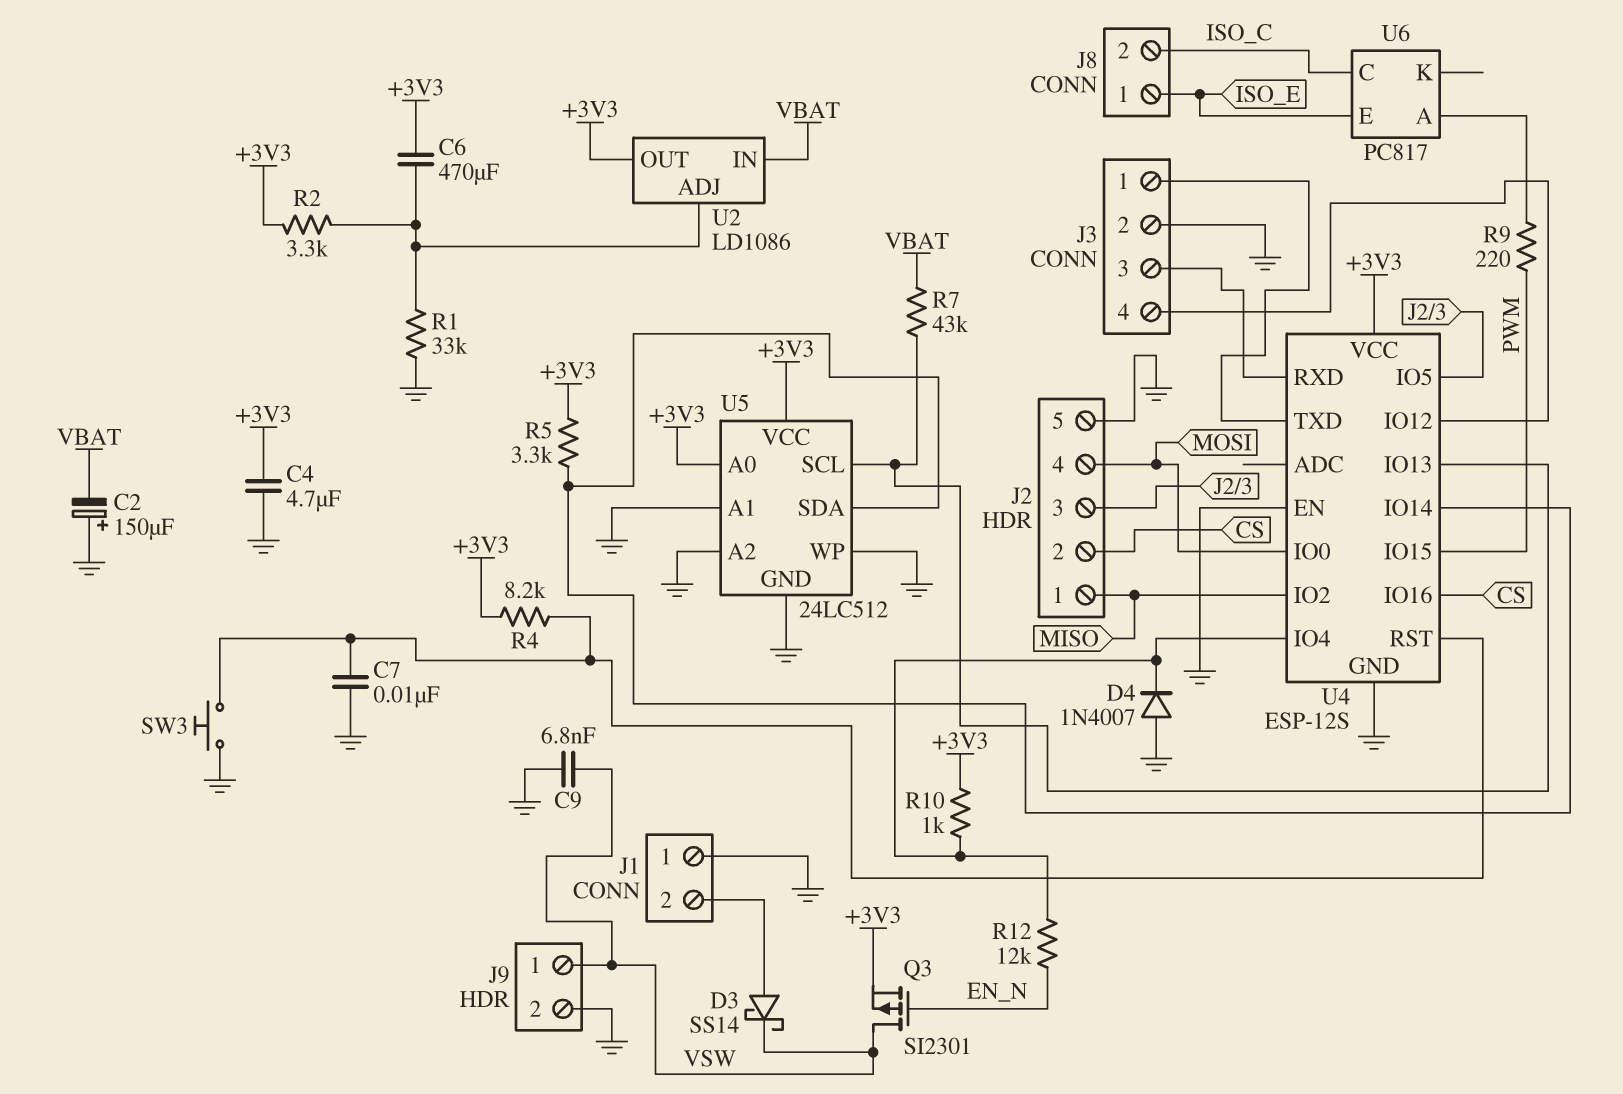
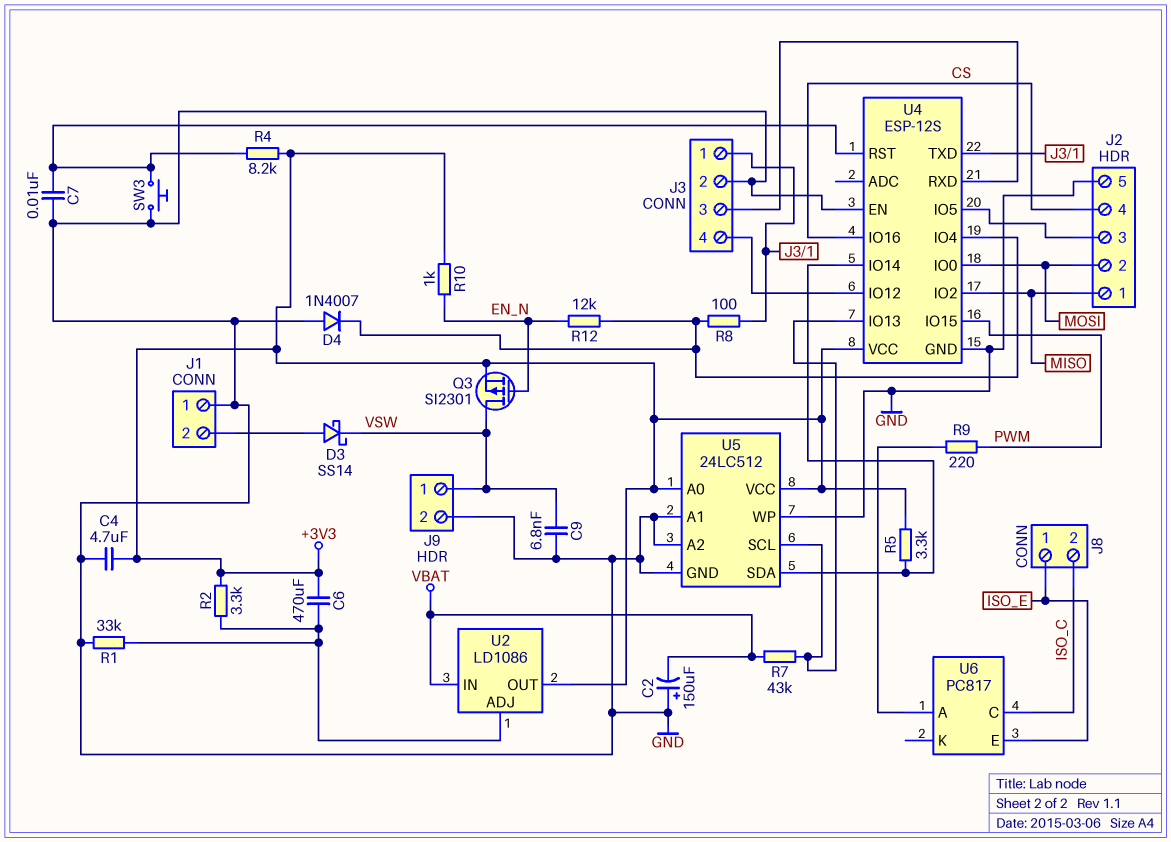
J2 pin 2: CS -> MOSI
J2 pin 4: MOSI -> CS
R8: none -> 100 (J3/1, U4/IO4)
R10: 1k (+3V3, U4/IO4) -> 1k (+3V3, EN_N)

